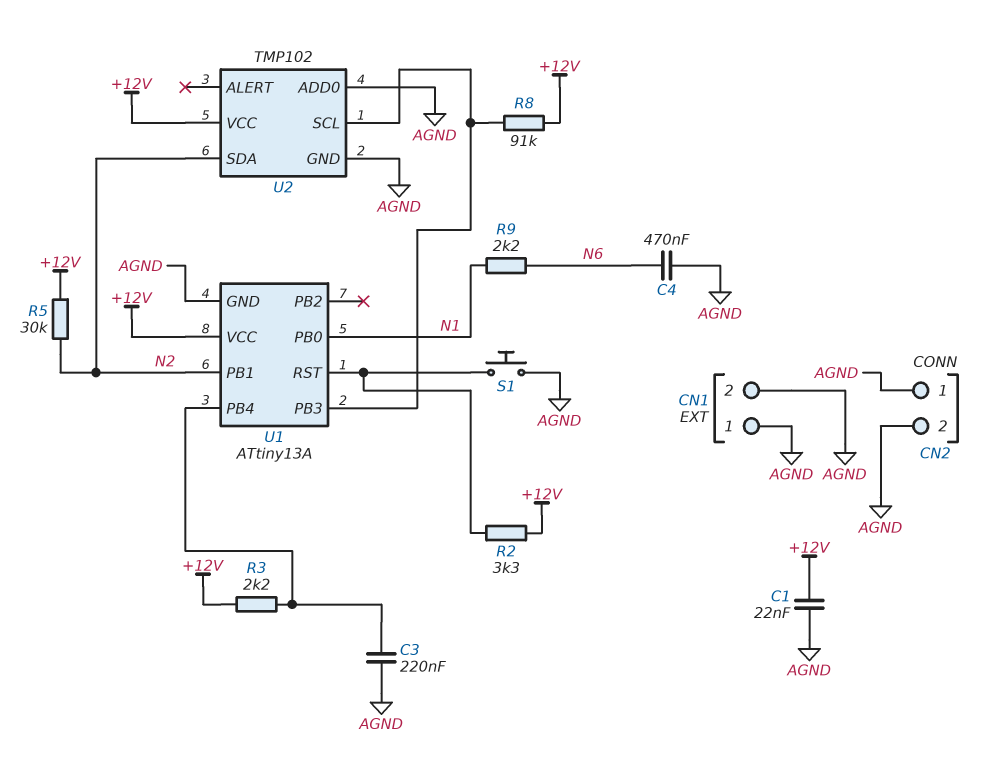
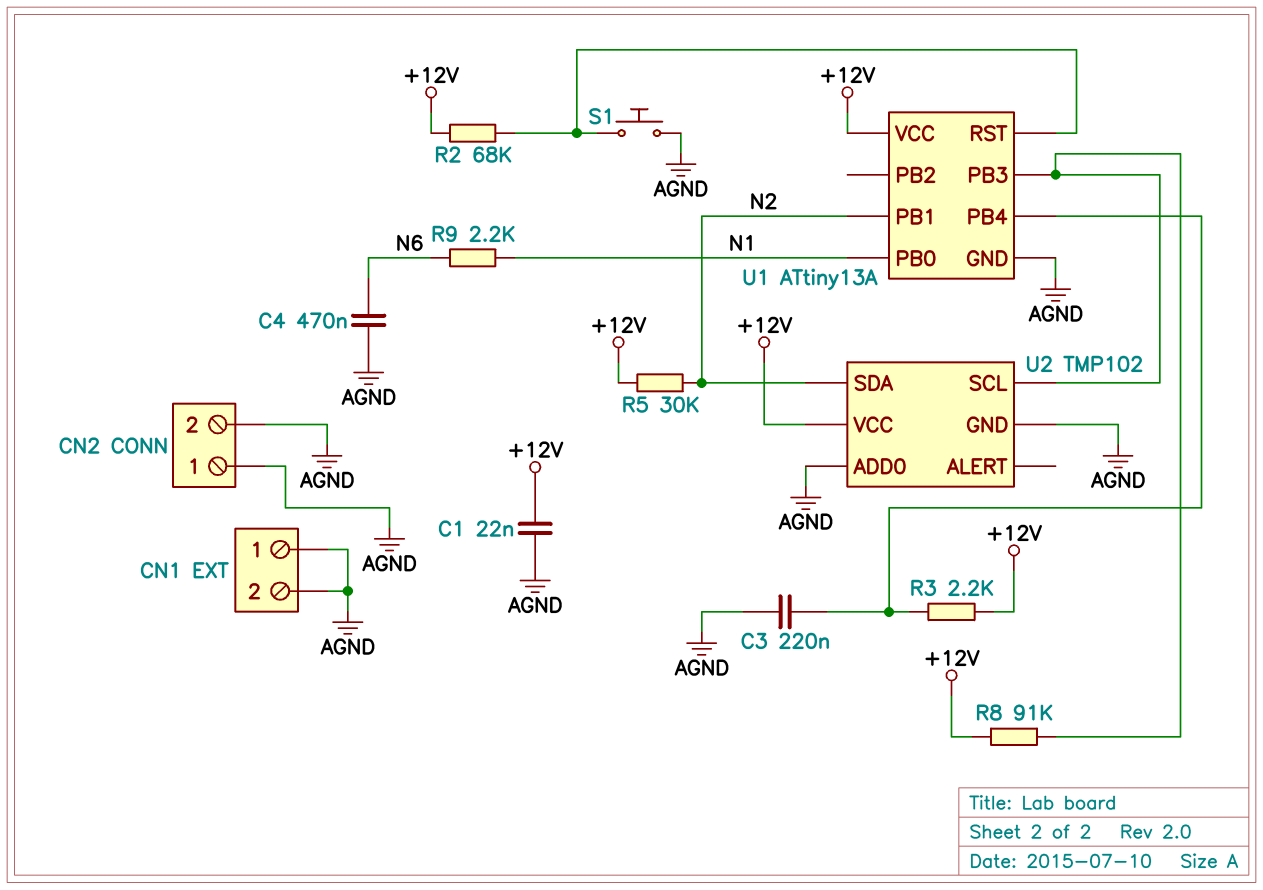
R2: 3.3k (+12V, U1/RST) -> 68k (+12V, U1/RST)

